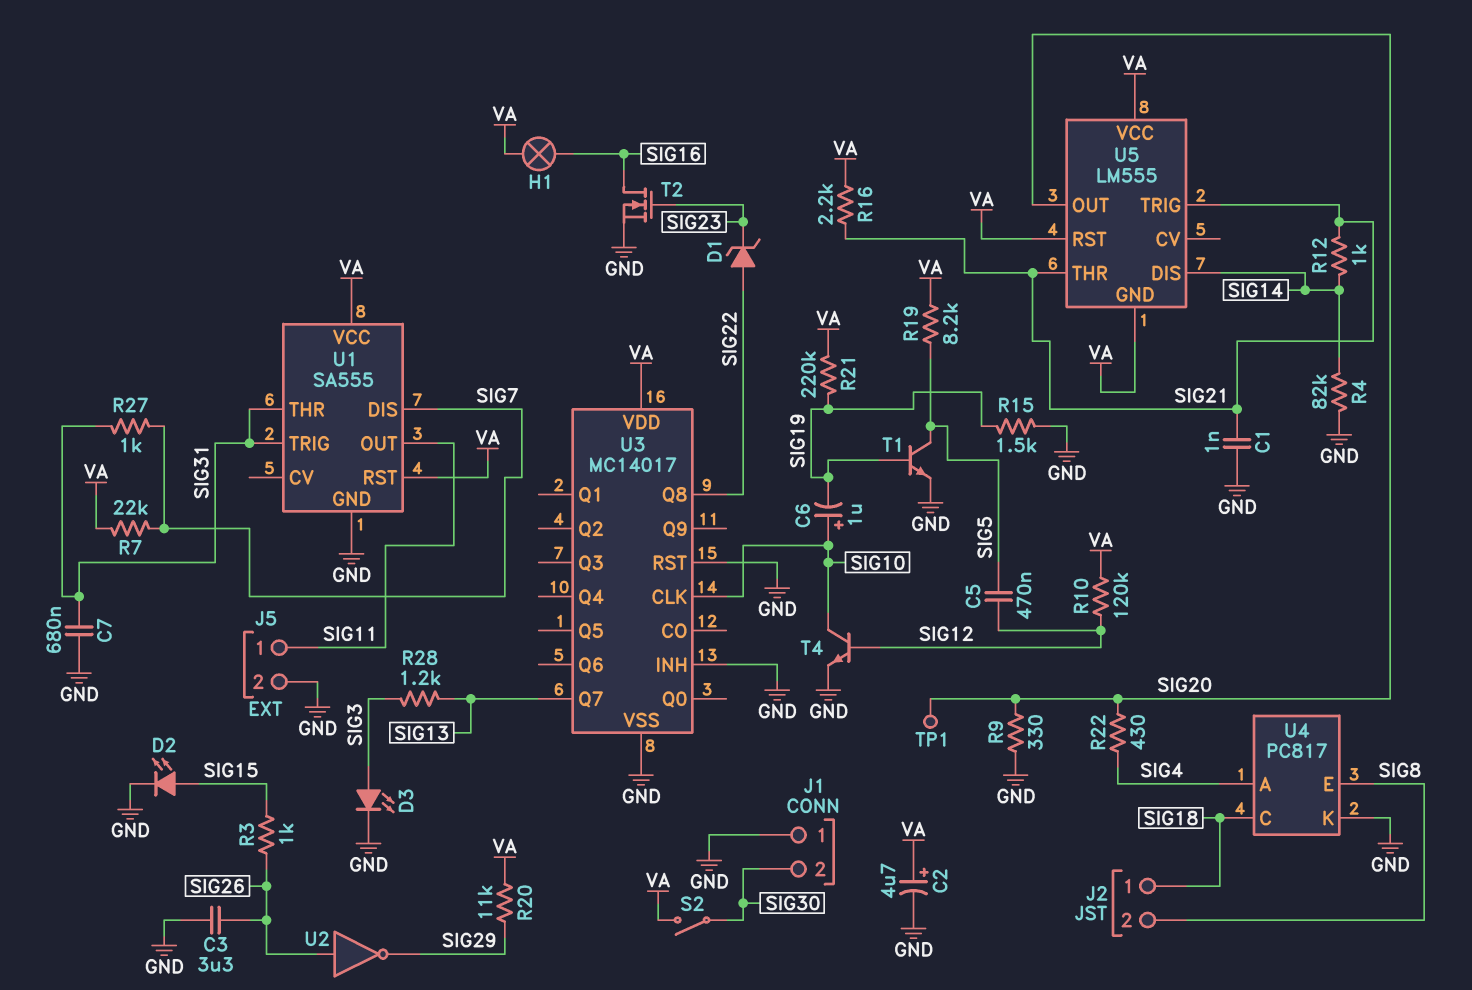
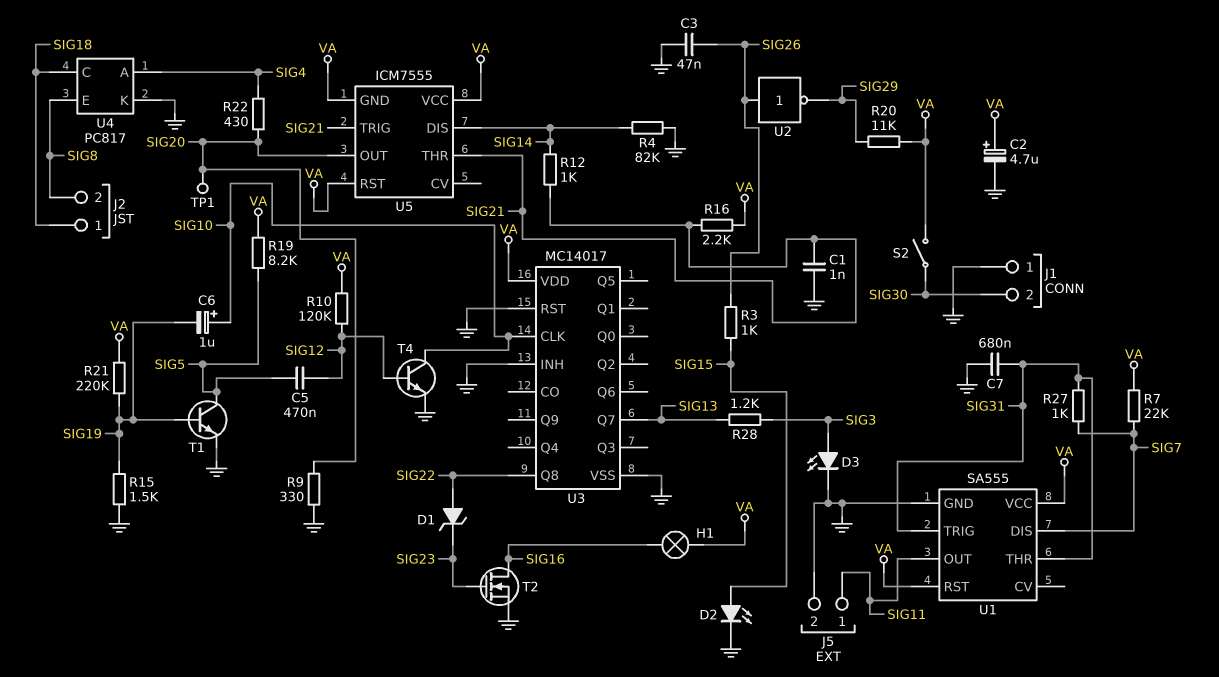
C3: 3.3uF (GND, SIG26) -> 47nF (GND, SIG26)
U5: LM555 -> ICM7555

